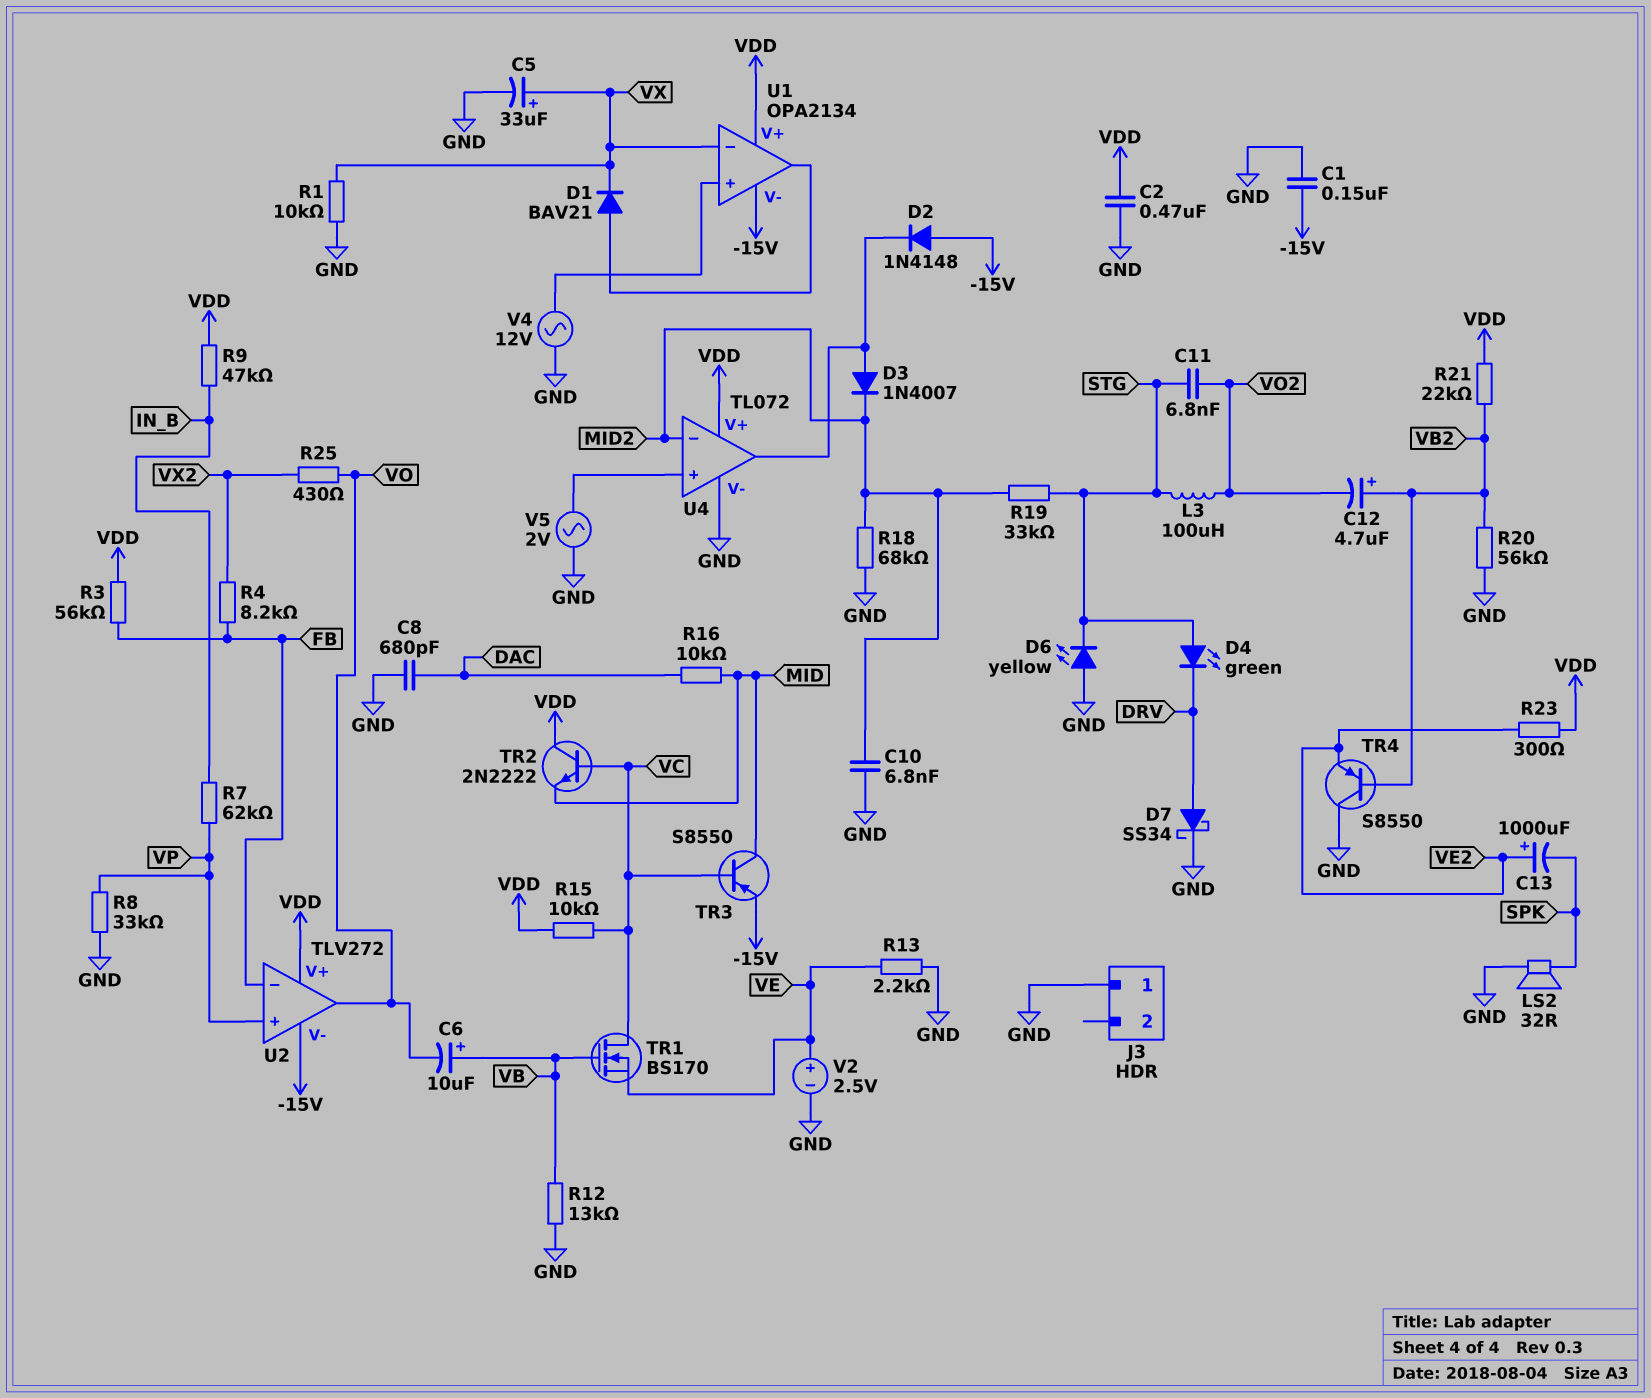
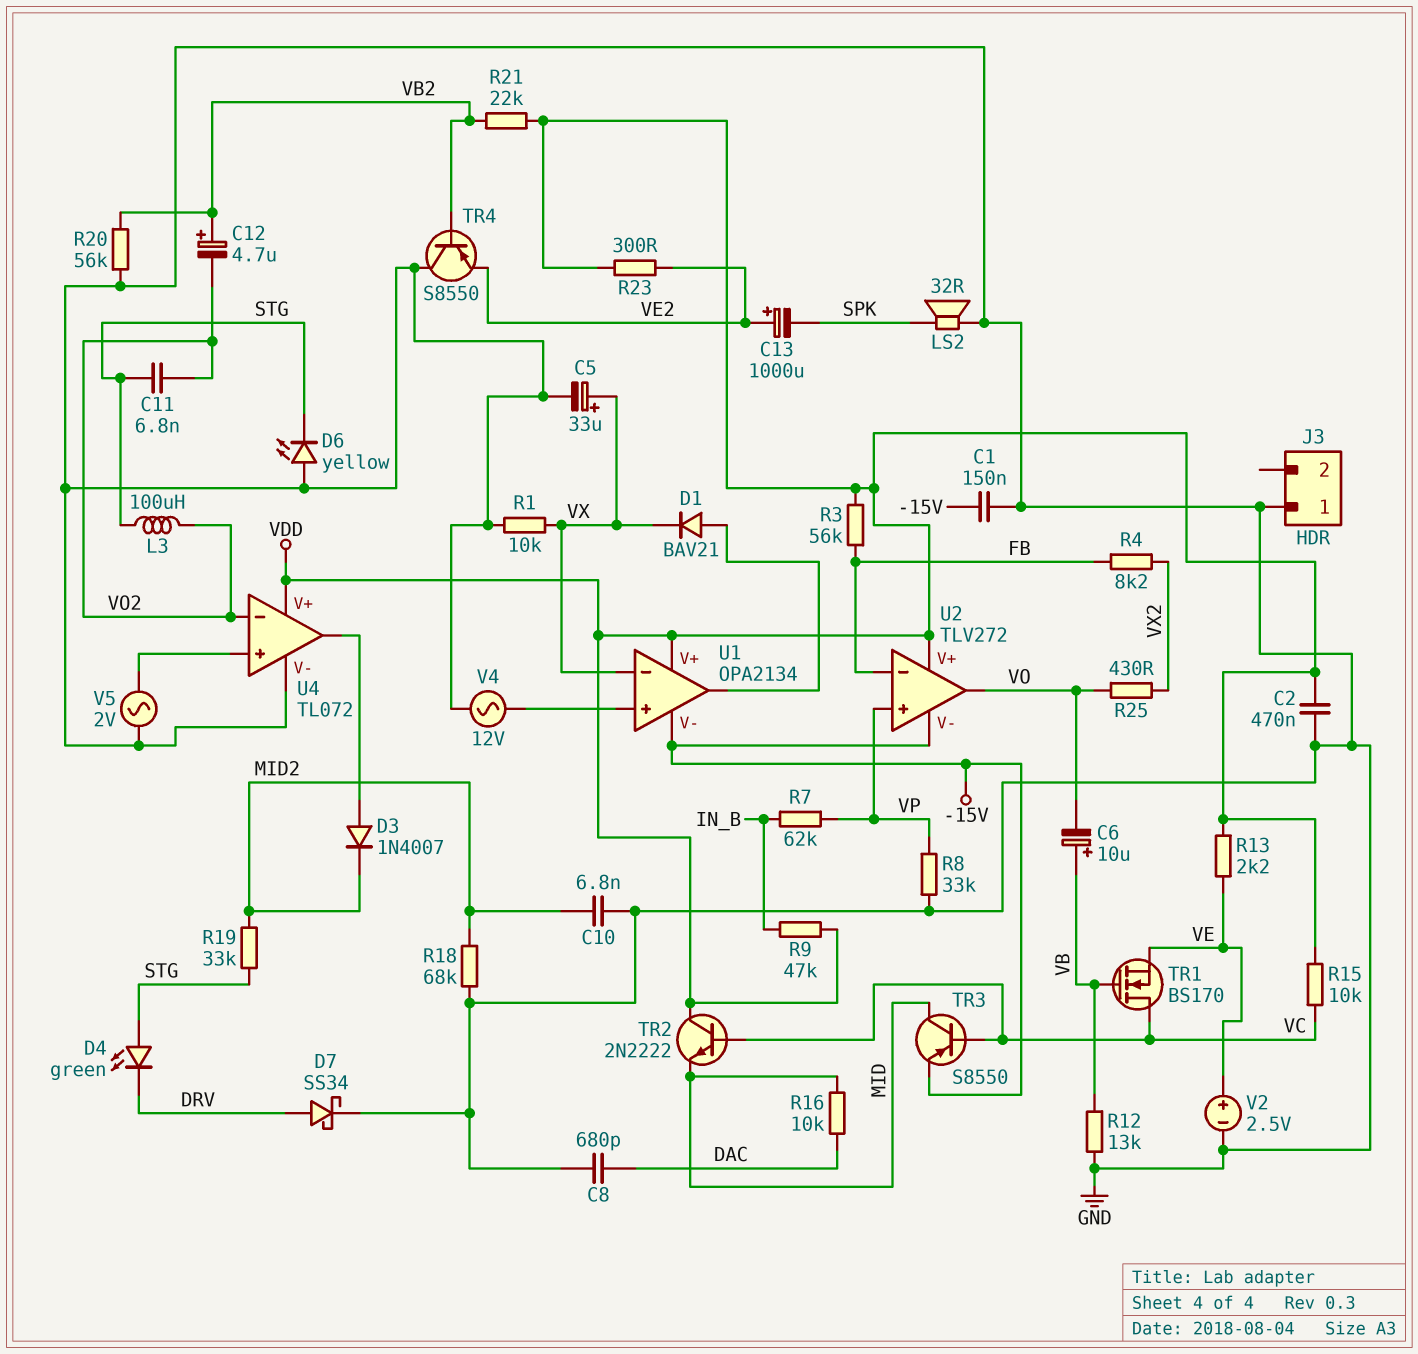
D2: diode 1N4148 (A -15V, K U4/out) -> none
R13: 2.2k (GND, VE) -> 2.2k (VDD, VE)
U4 pin in-: MID2 -> VO2

